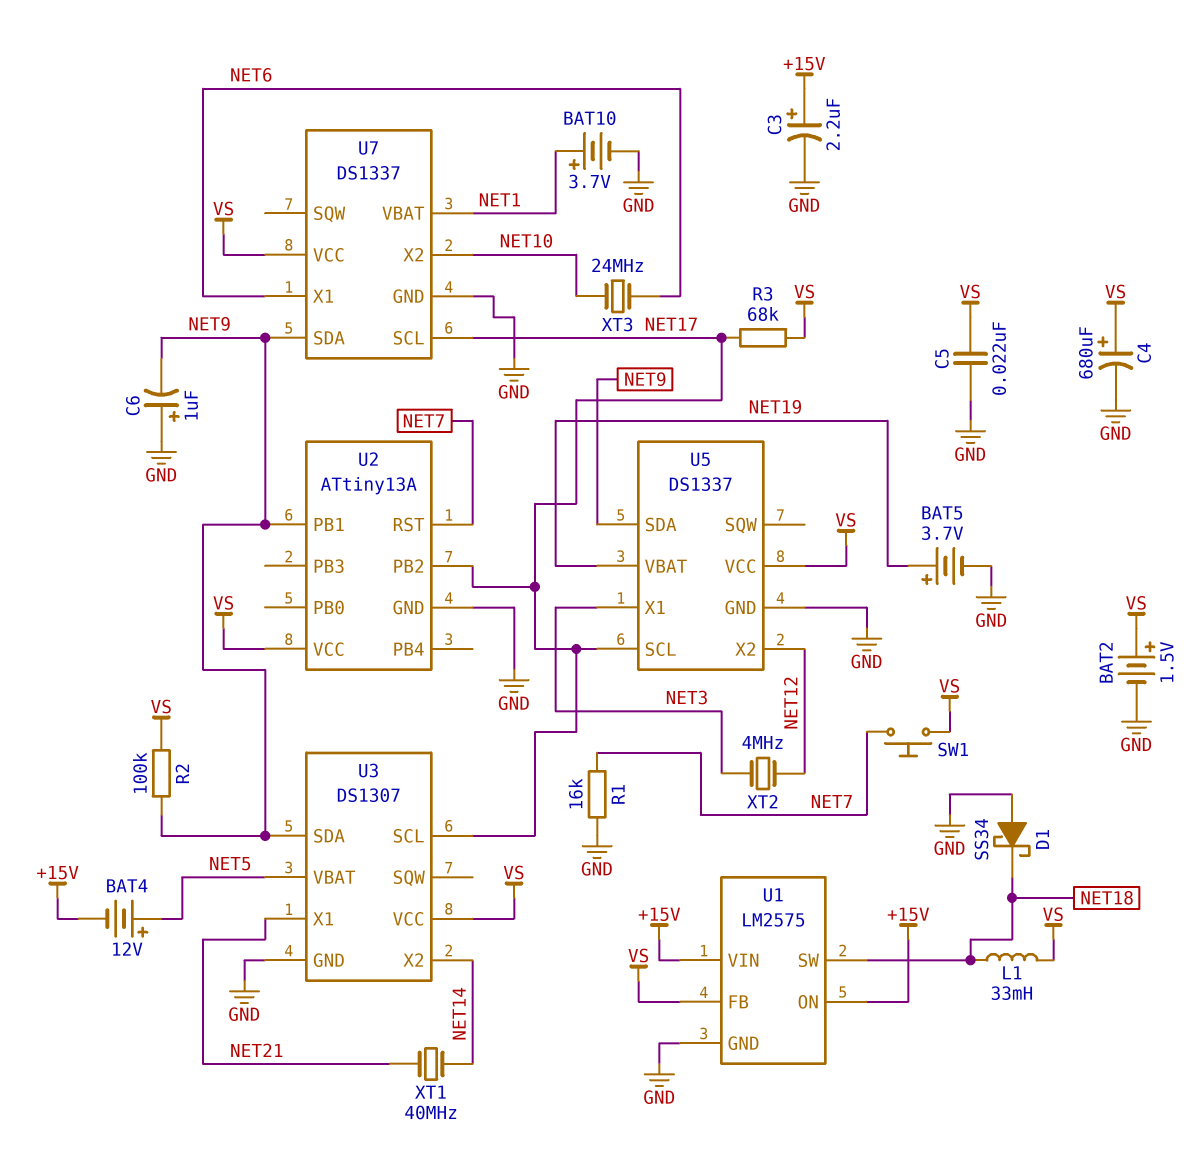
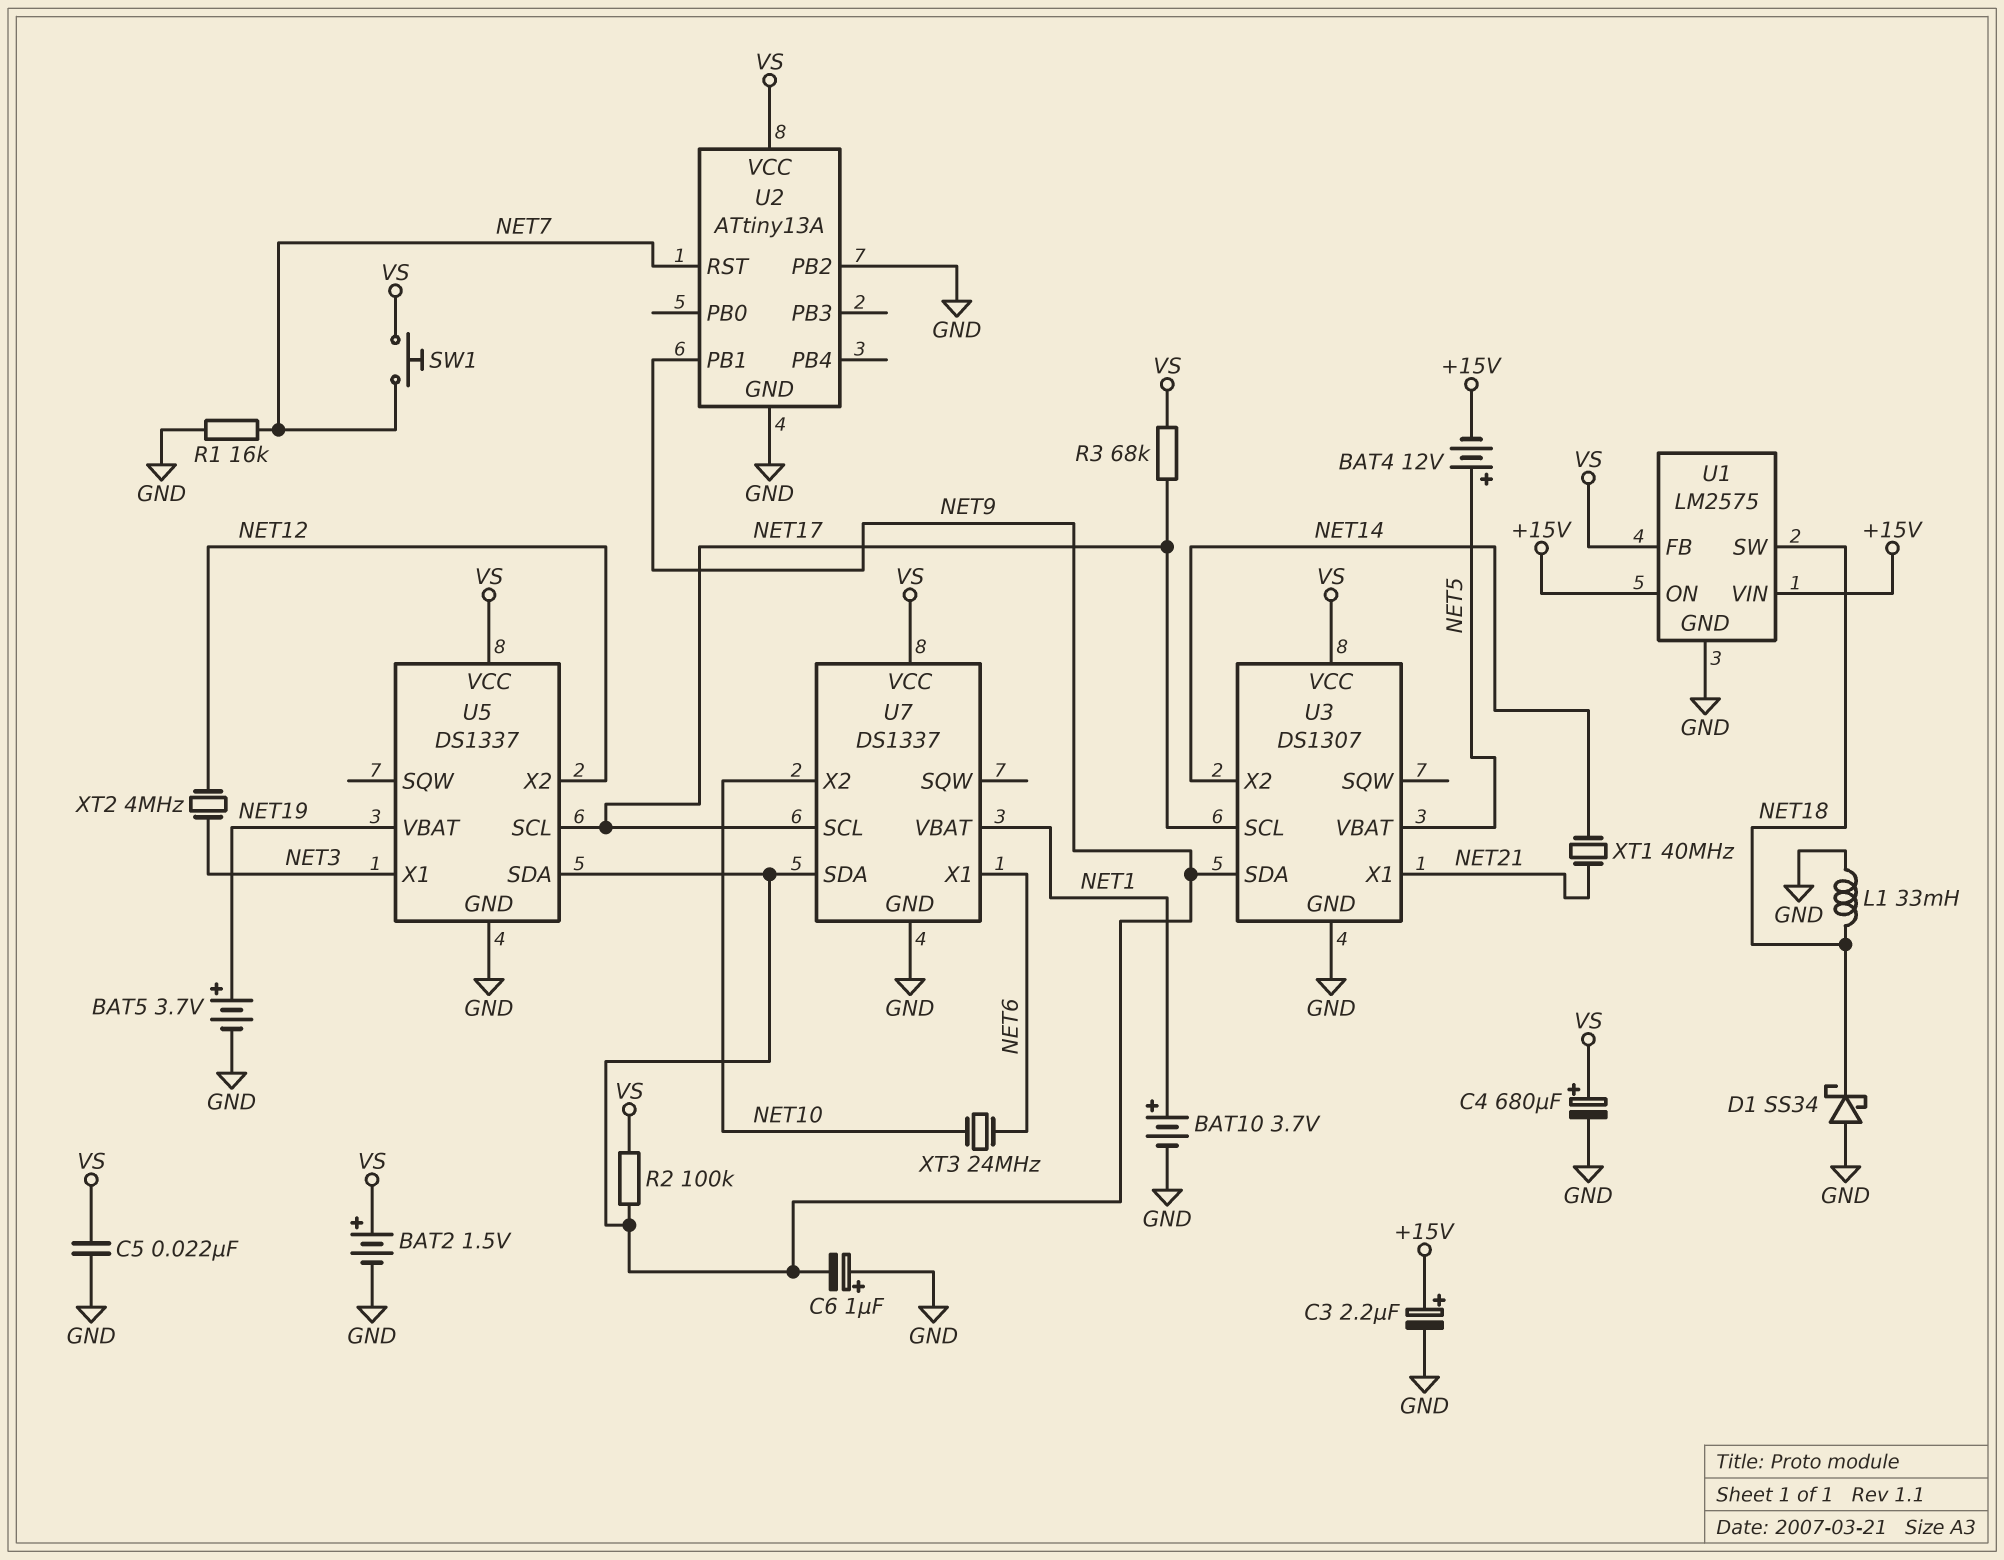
L1: 33mH (NET18, VS) -> 33mH (GND, NET18)
U2 pin PB2: NET17 -> GND

